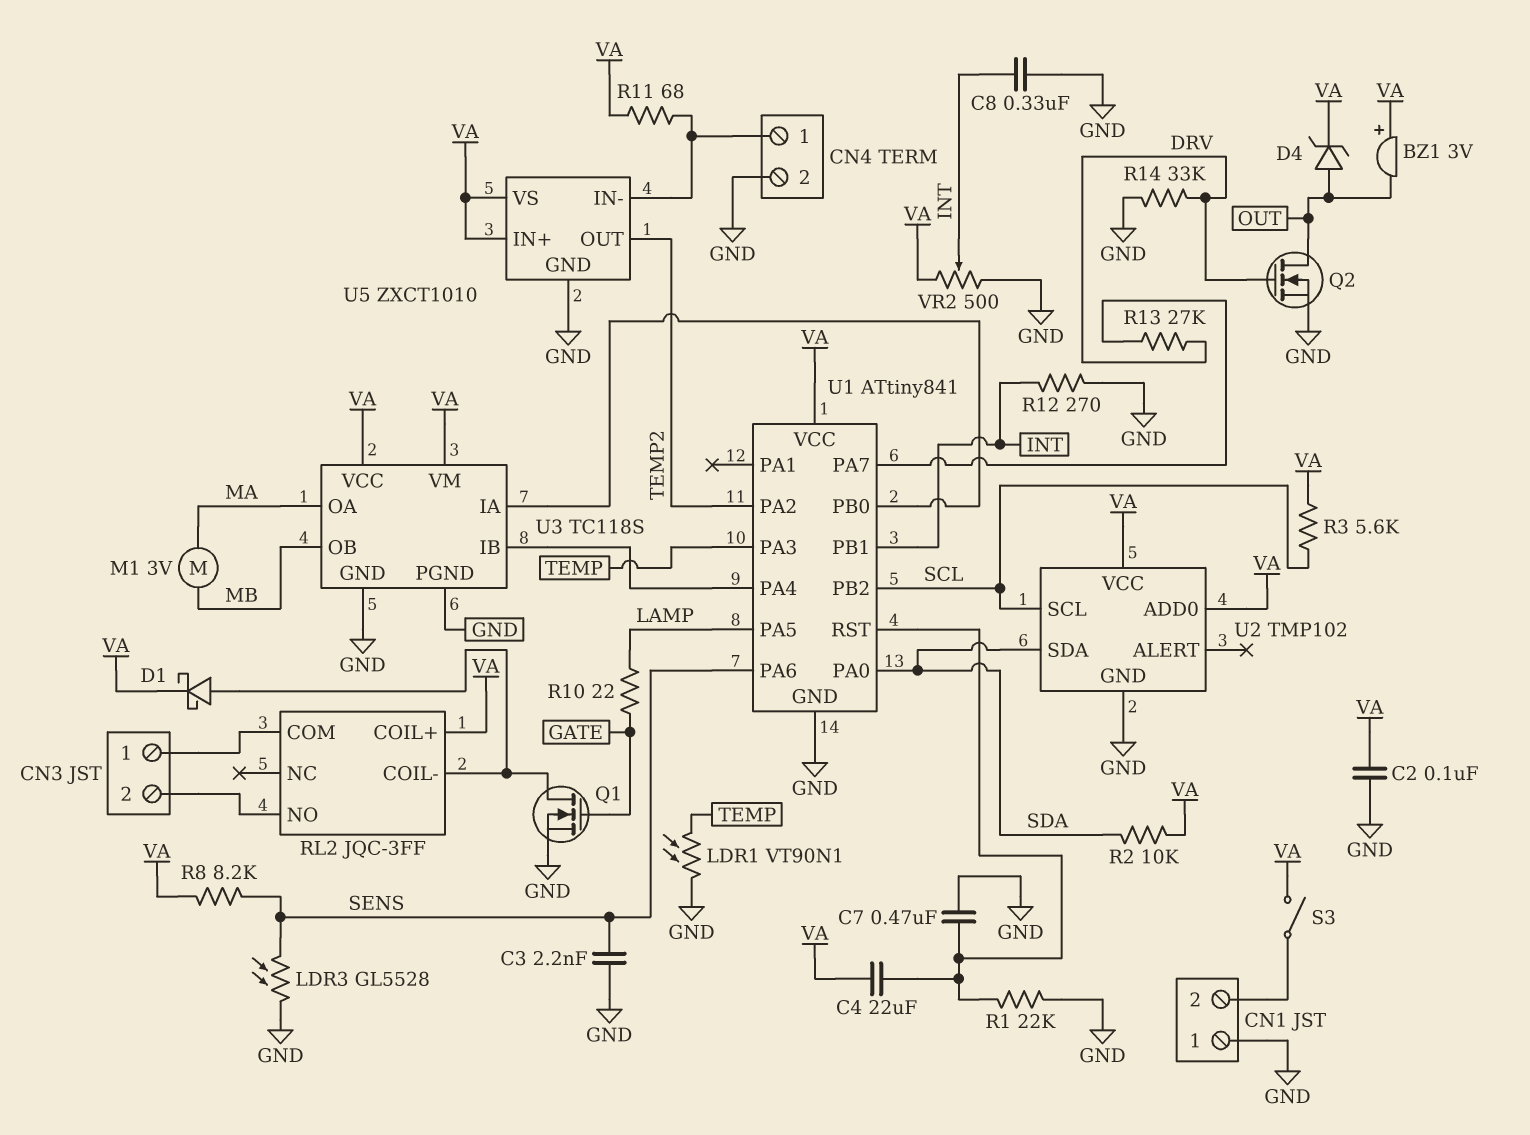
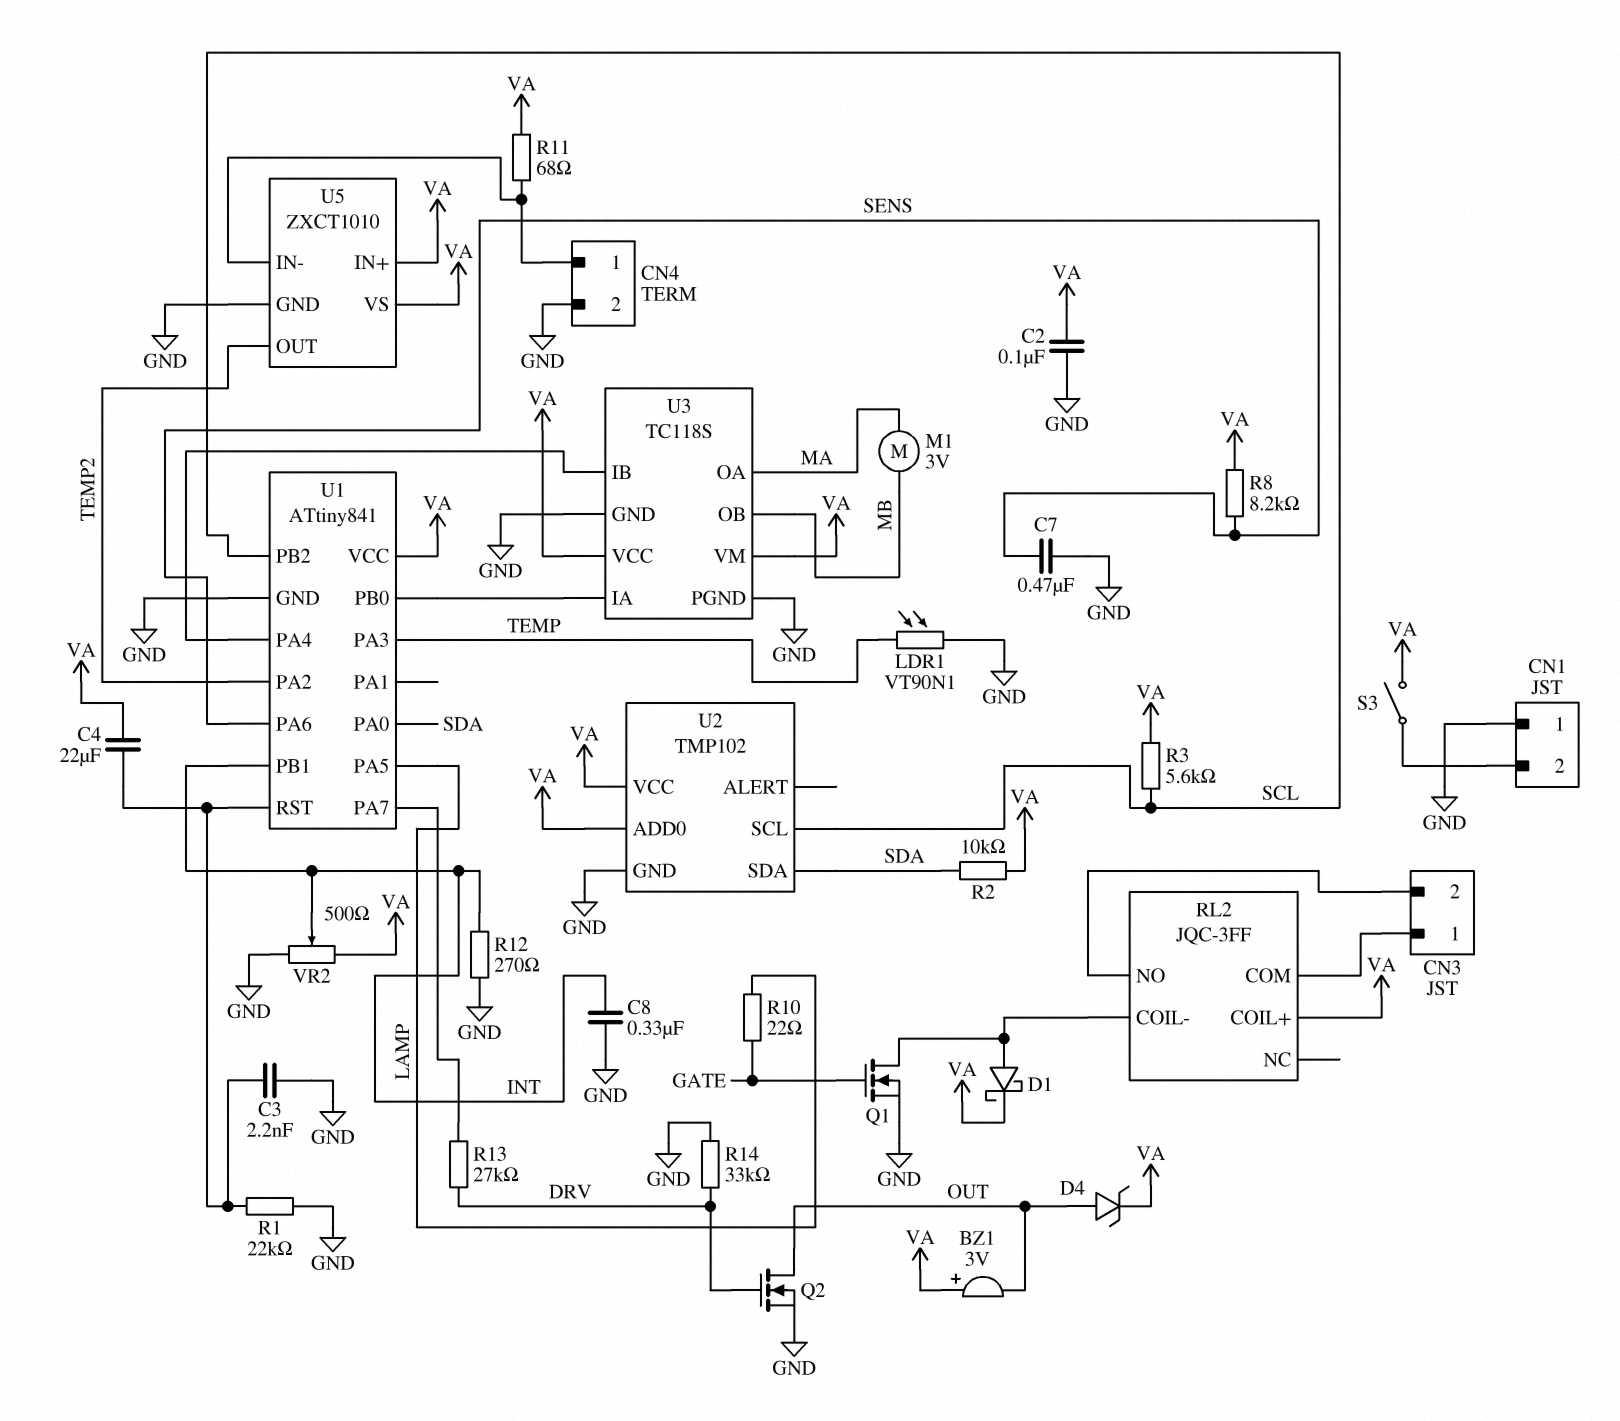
C3: 2.2nF (GND, SENS) -> 2.2nF (GND, U1/RST)
C7: 470nF (GND, U1/RST) -> 470nF (GND, SENS)
LDR3: GL5528 (GND, SENS) -> none

